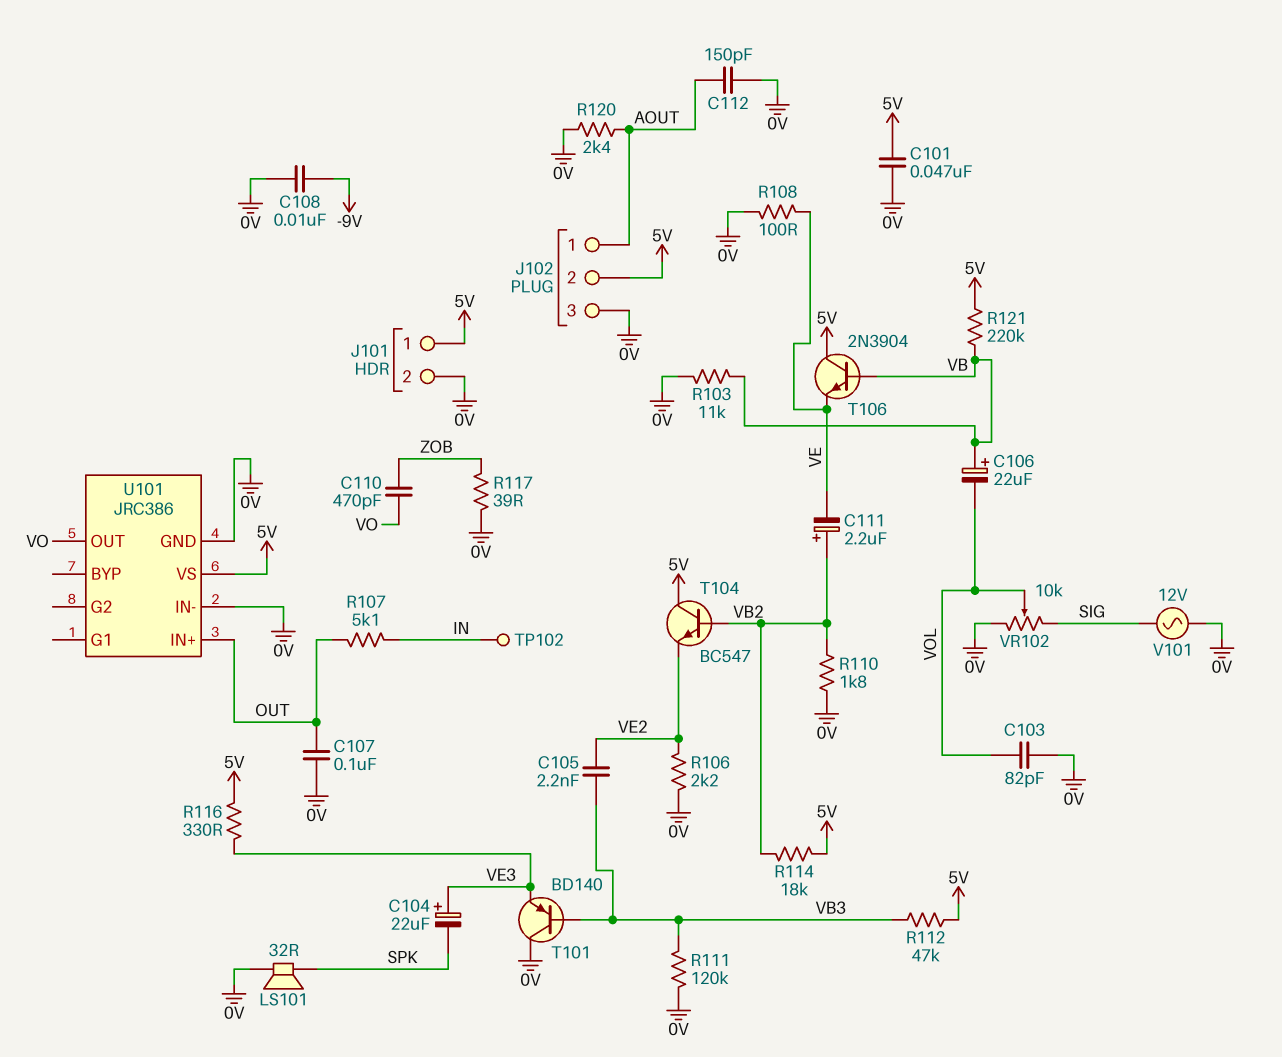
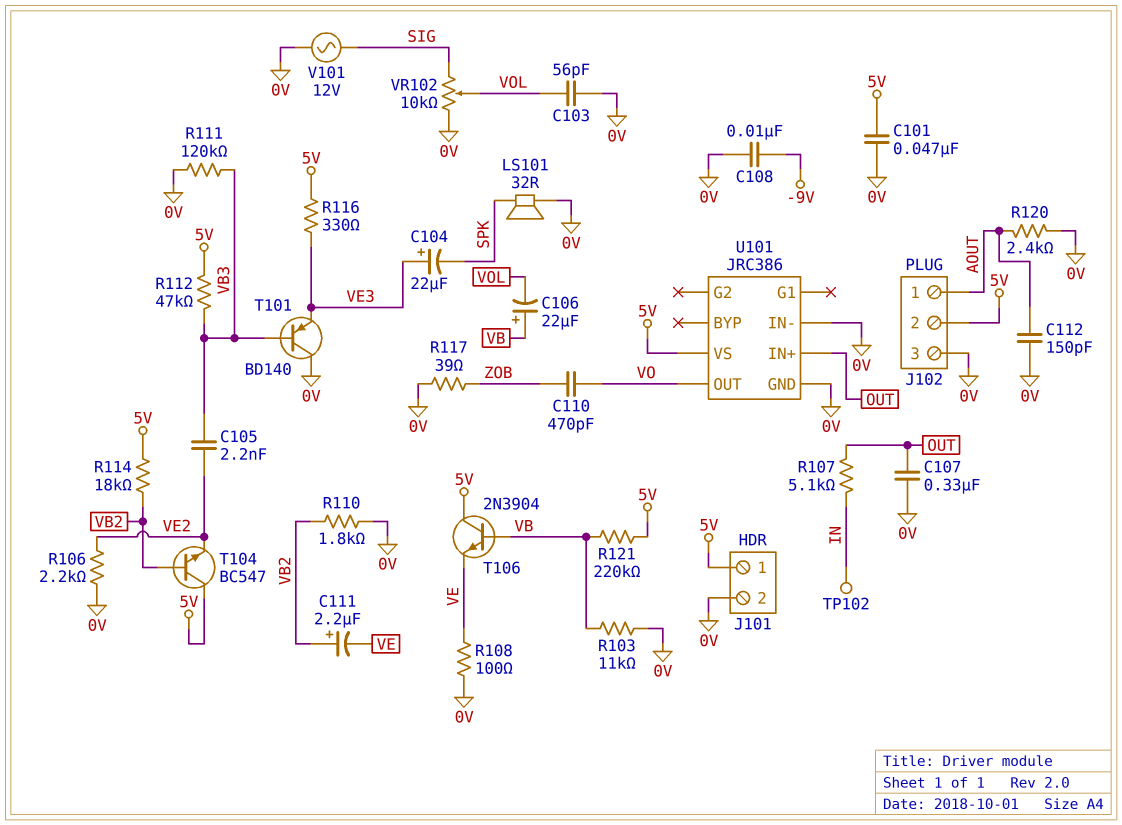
C103: 82pF (0V, VOL) -> 56pF (0V, VOL)
C107: 100nF (0V, OUT) -> 330nF (0V, OUT)

